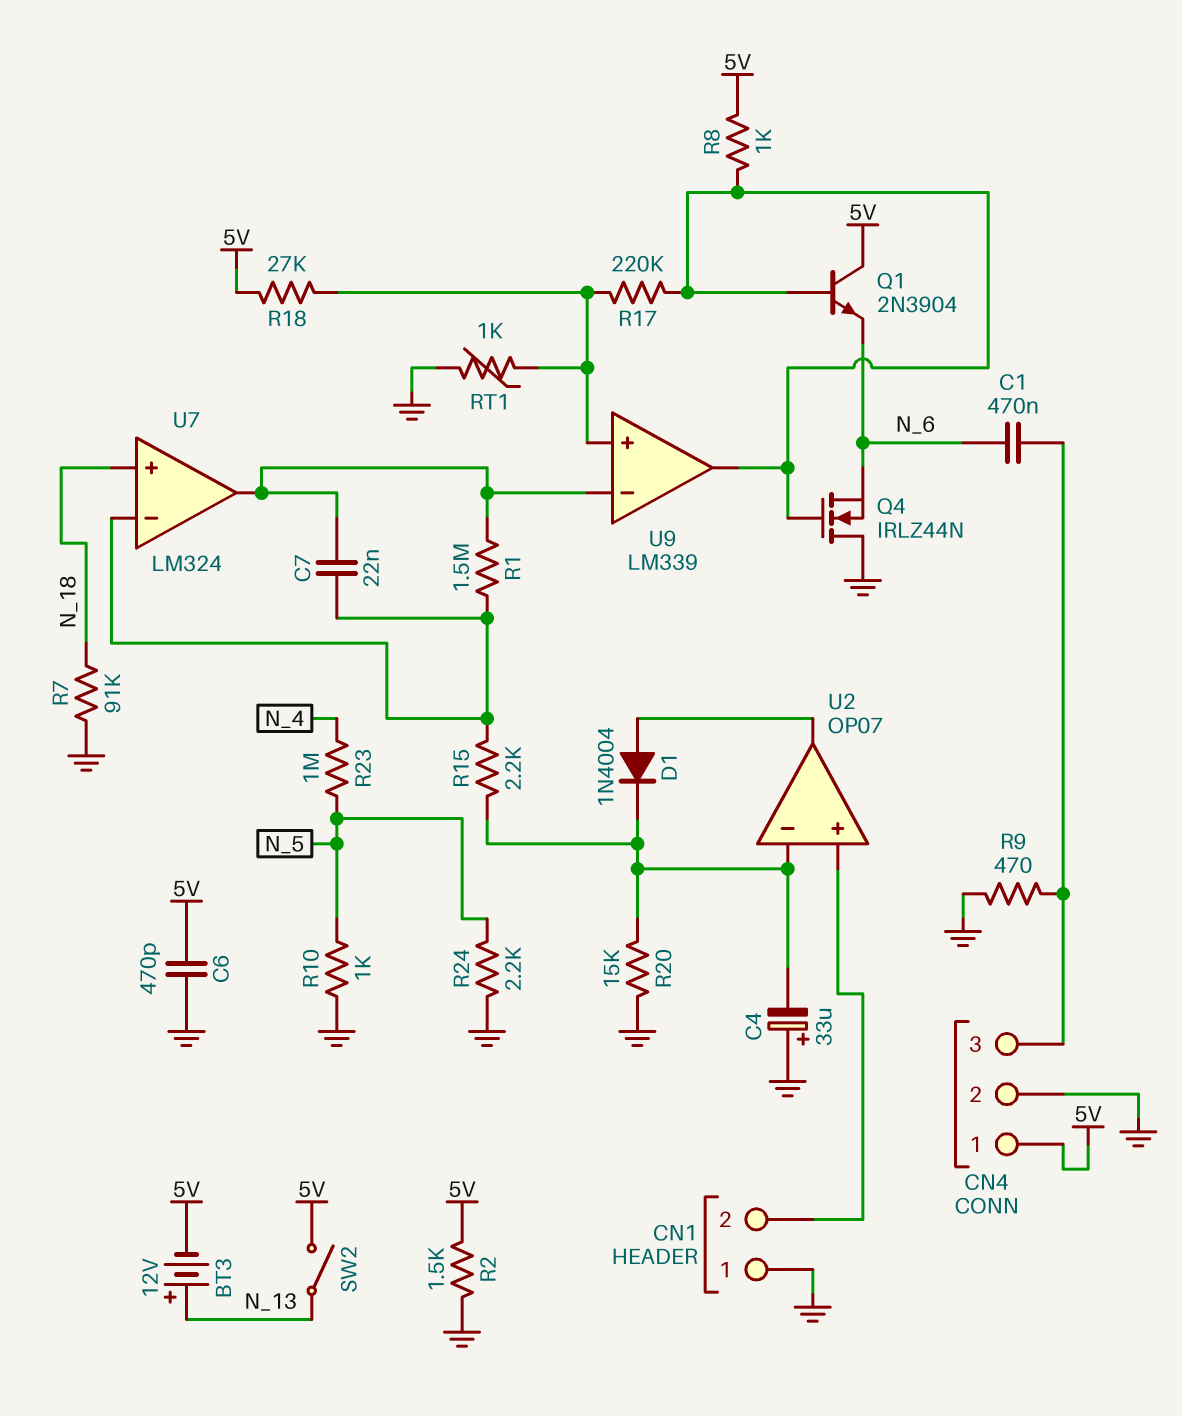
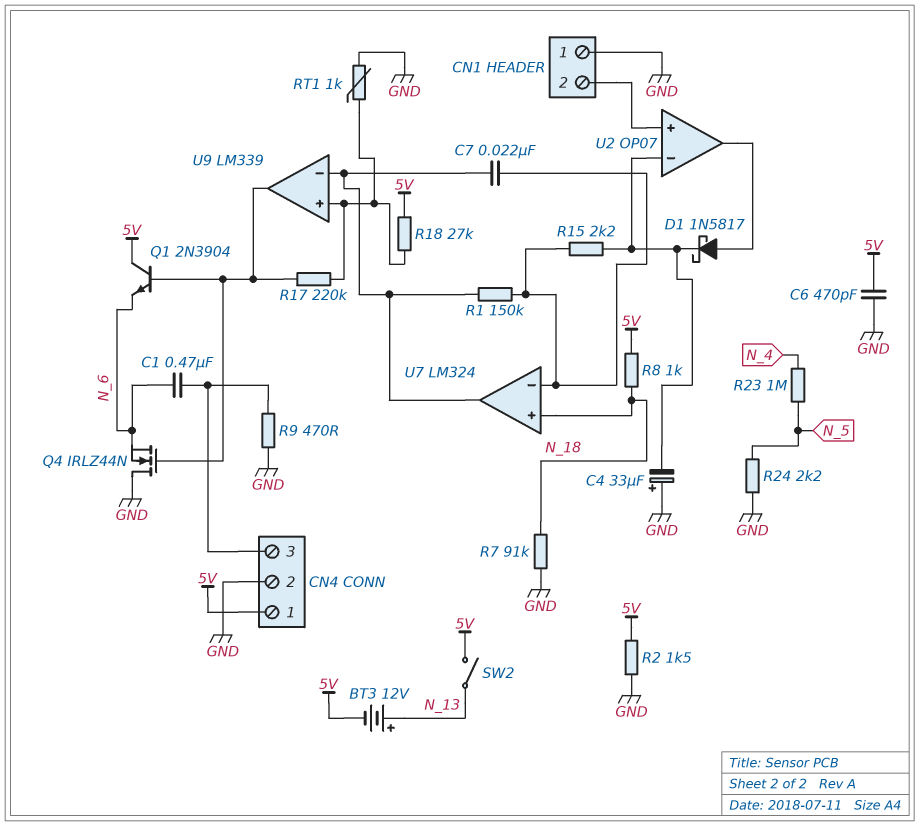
D1: diode 1N4004 (A U2/out, K U2/in-) -> schottky 1N5817 (A U2/out, K U2/in-)
R1: 1.5M (U7/in-, U7/out) -> 150k (U7/in-, U7/out)
R8: 1k (5V, U9/out) -> 1k (5V, N_18)
R10: 1k (GND, N_5) -> none
R20: 15k (GND, U2/in-) -> none

